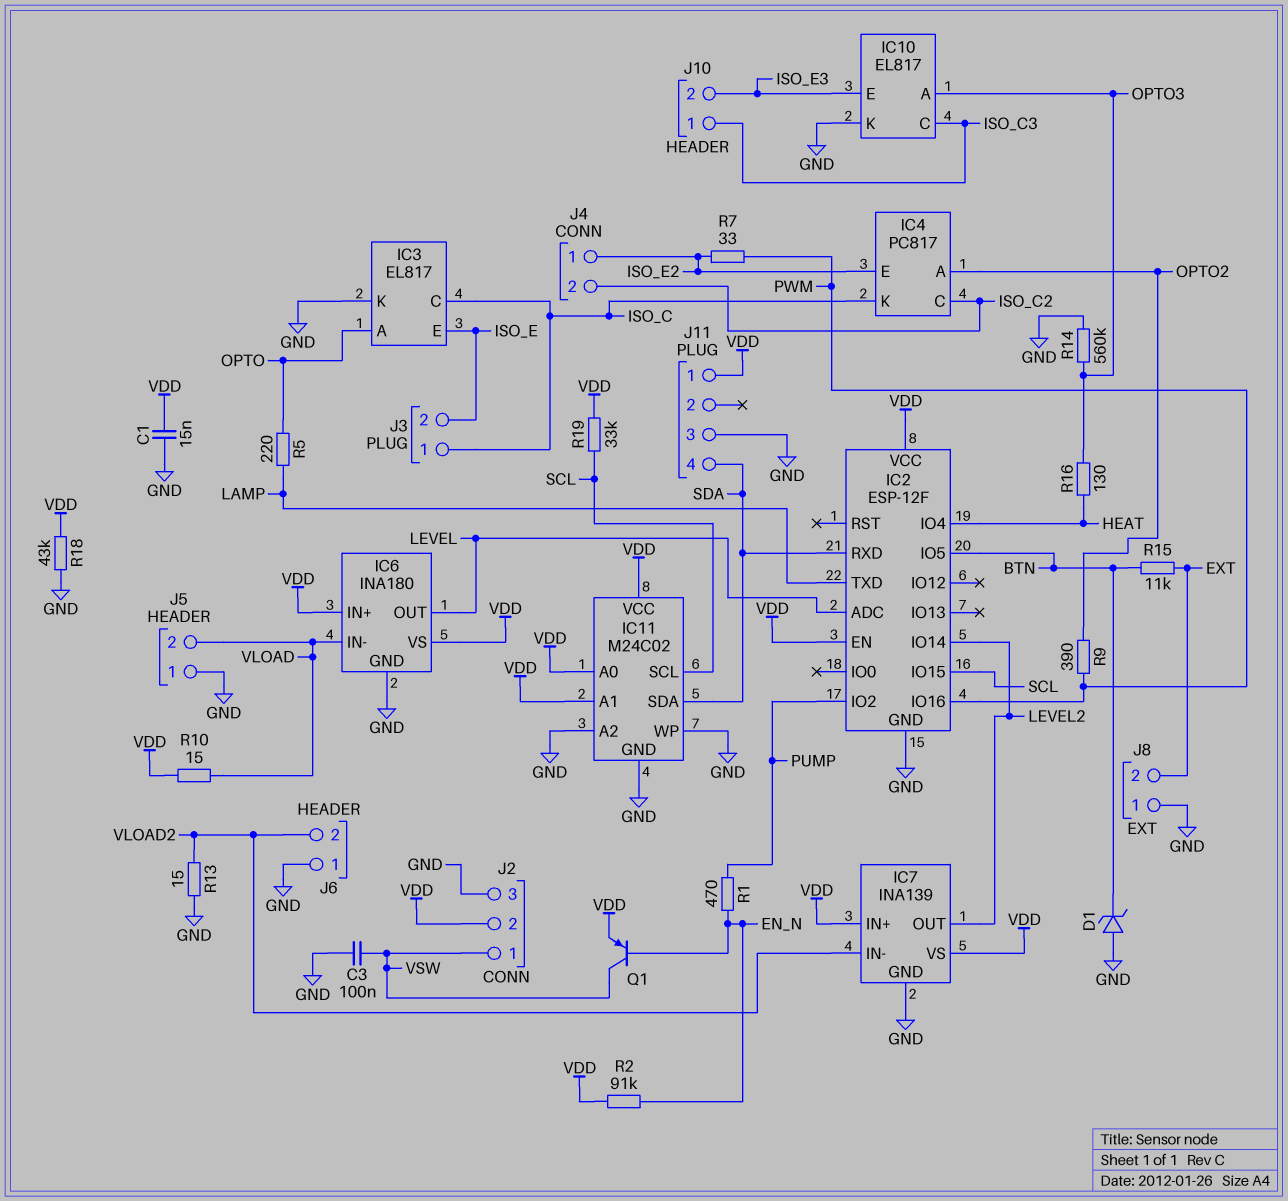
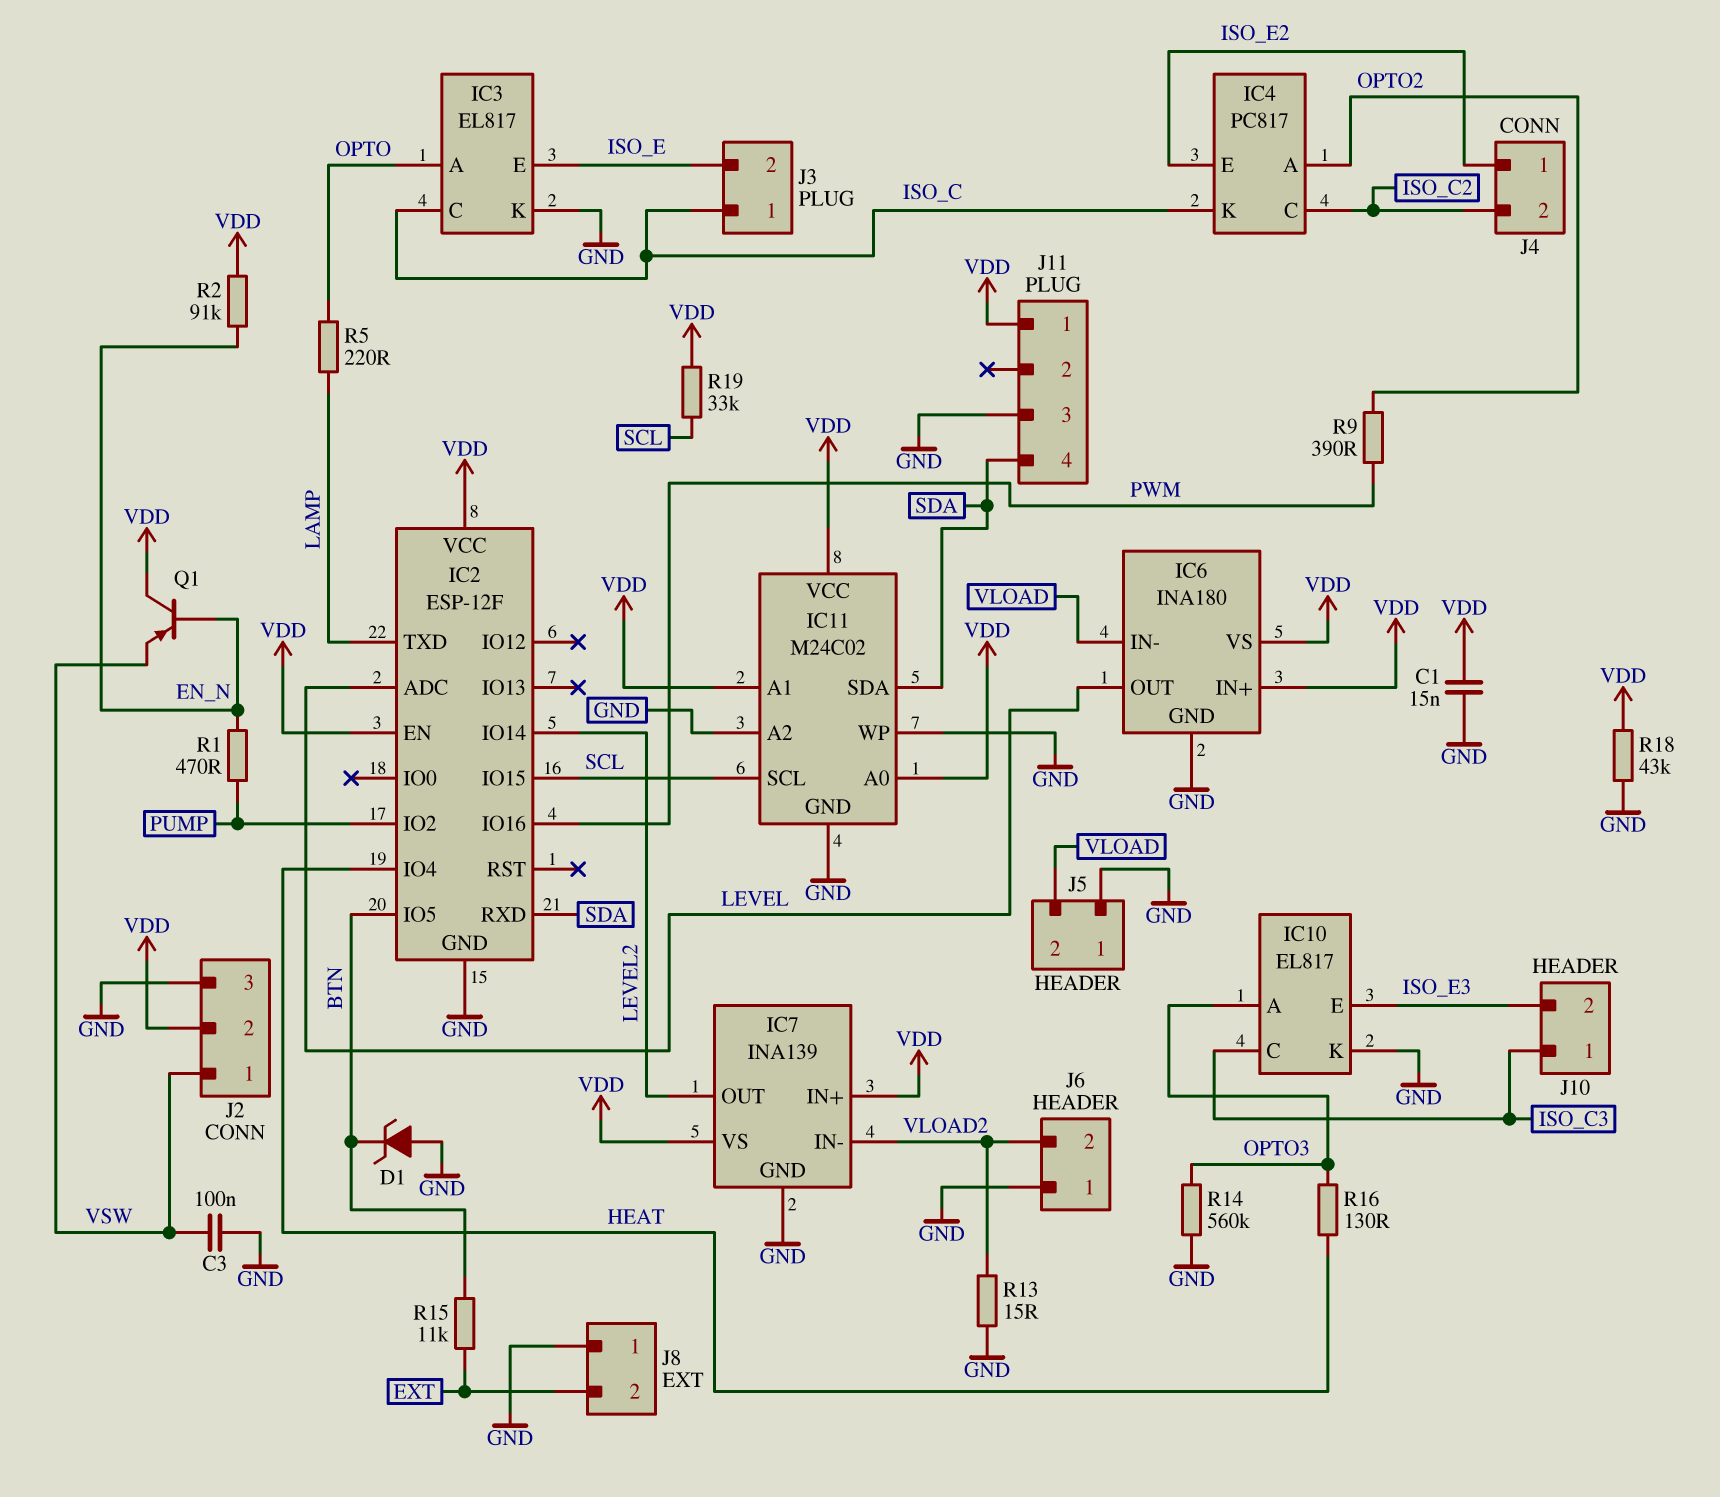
Q1: PNP (B EN_N, C VSW, E VDD) -> PNP (B EN_N, C VDD, E VSW)
R7: 33 (ISO_E2, PWM) -> none
R10: 15 (VDD, VLOAD) -> none

